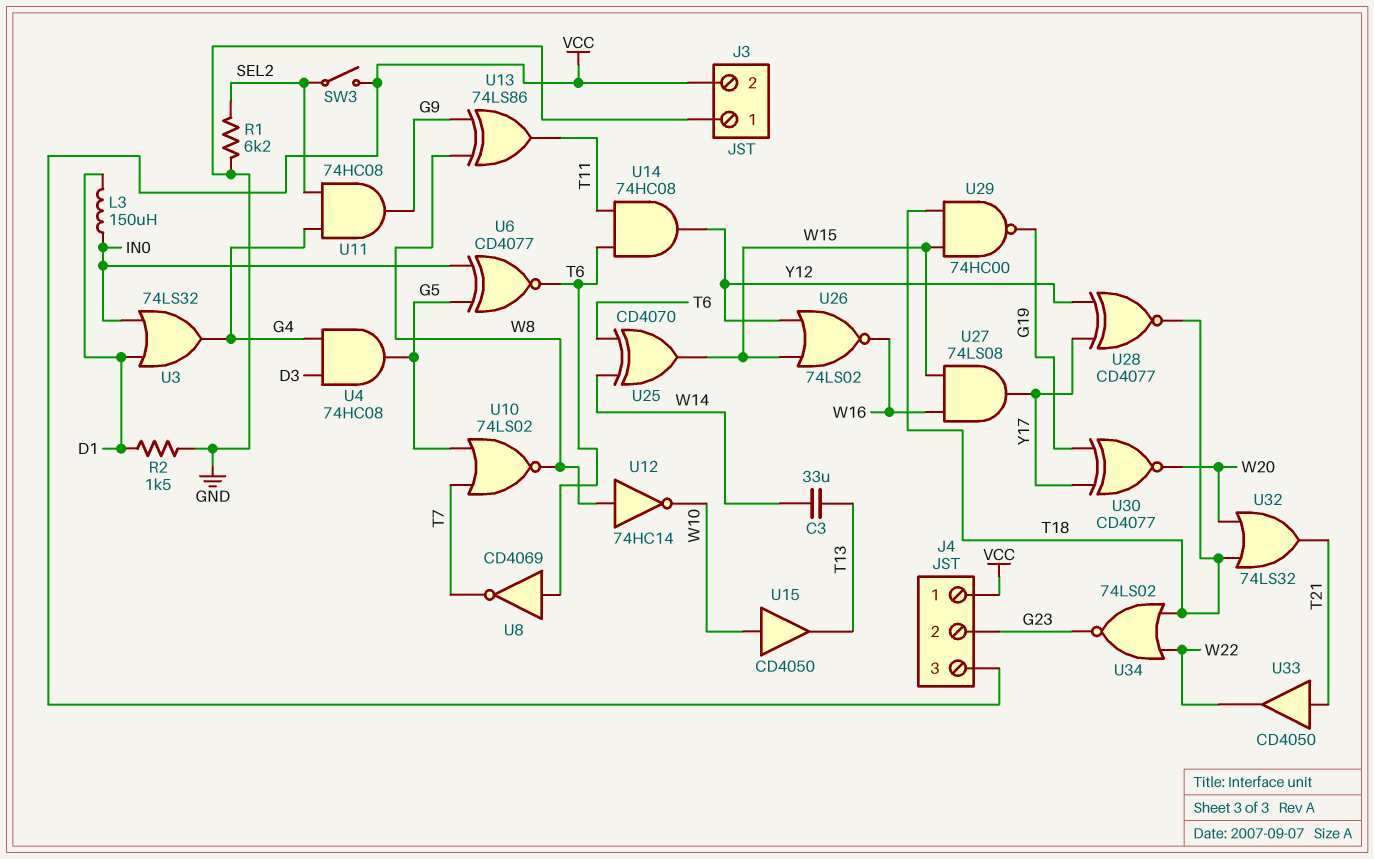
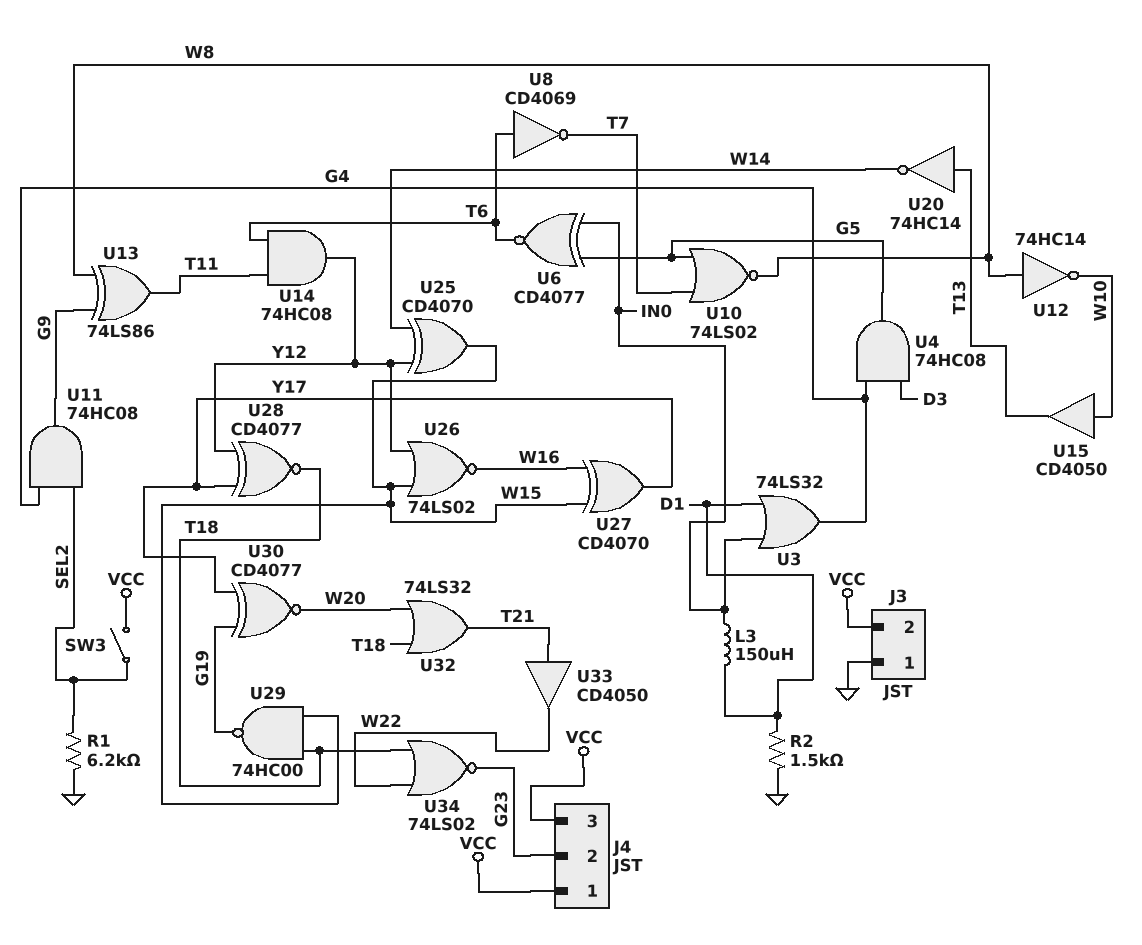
C3: 33uF (T13, W14) -> none
U20: none -> NOT 74HC14 (in T13, out W14)
U25: XOR CD4070 (in T6, in W14, out W15) -> XOR CD4070 (in W14, in Y12, out W15)
U27: AND 74LS08 (in W15, in W16, out Y17) -> XOR CD4070 (in W15, in W16, out Y17)

